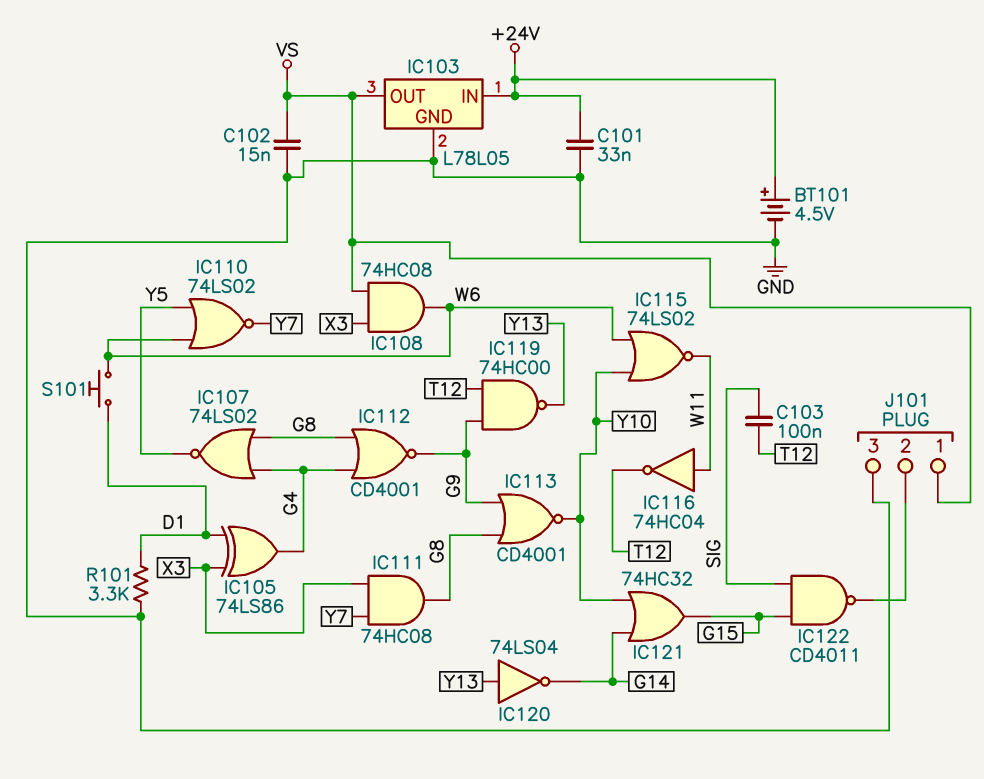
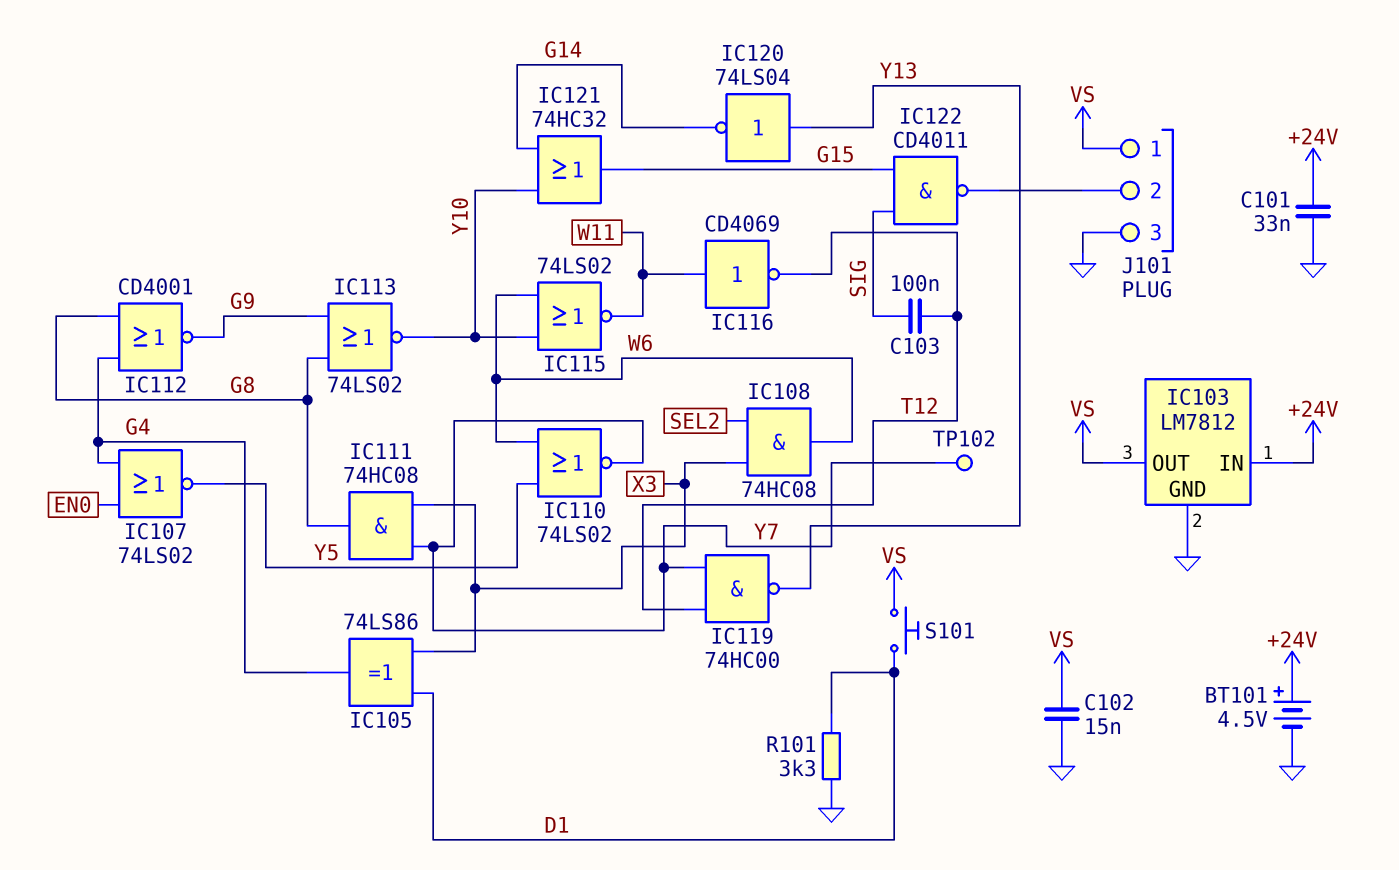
IC103: L78L05 -> LM7812
IC107: NOR 74LS02 (in G4, in G8, out Y5) -> NOR 74LS02 (in EN0, in G4, out Y5)
IC108: AND 74HC08 (in VS, in X3, out W6) -> AND 74HC08 (in SEL2, in X3, out W6)
IC113: NOR CD4001 (in G8, in G9, out Y10) -> NOR 74LS02 (in G8, in G9, out Y10)
IC116: NOT 74HC04 (in W11, out T12) -> NOT CD4069 (in W11, out T12)
IC119: NAND 74HC00 (in G9, in T12, out Y13) -> NAND 74HC00 (in T12, in Y7, out Y13)
S101: button (D1, W6) -> button (D1, VS)
TP102: none -> test point (Y7)

